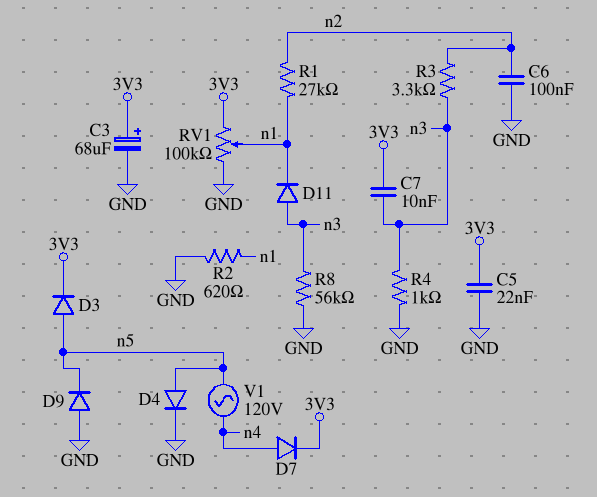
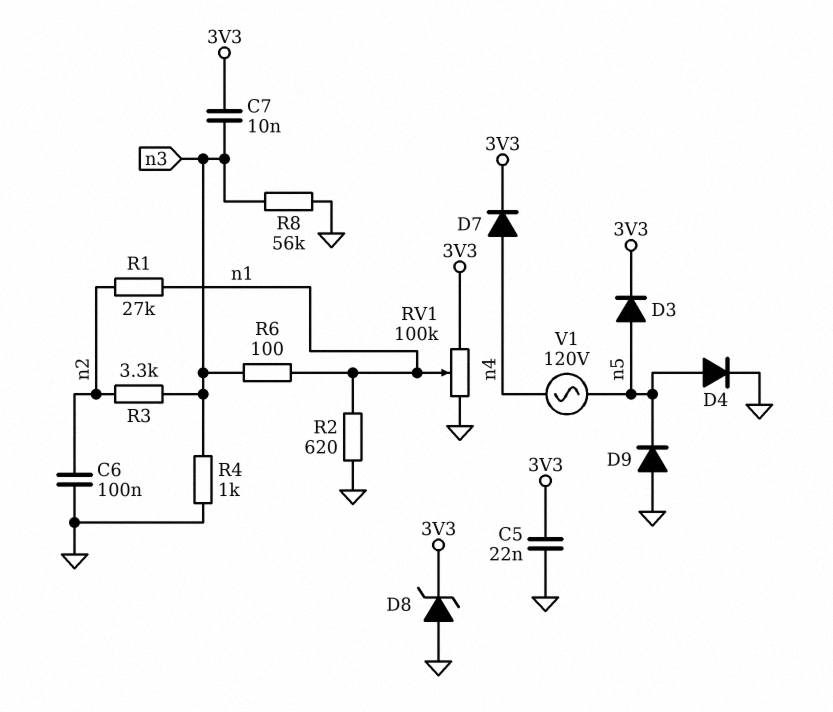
C3: 68uF (plus 3V3, minus GND) -> none
D8: none -> zener (A GND, K 3V3)
D11: diode (A n3, K n1) -> none
R6: none -> 100 (n1, n3)

